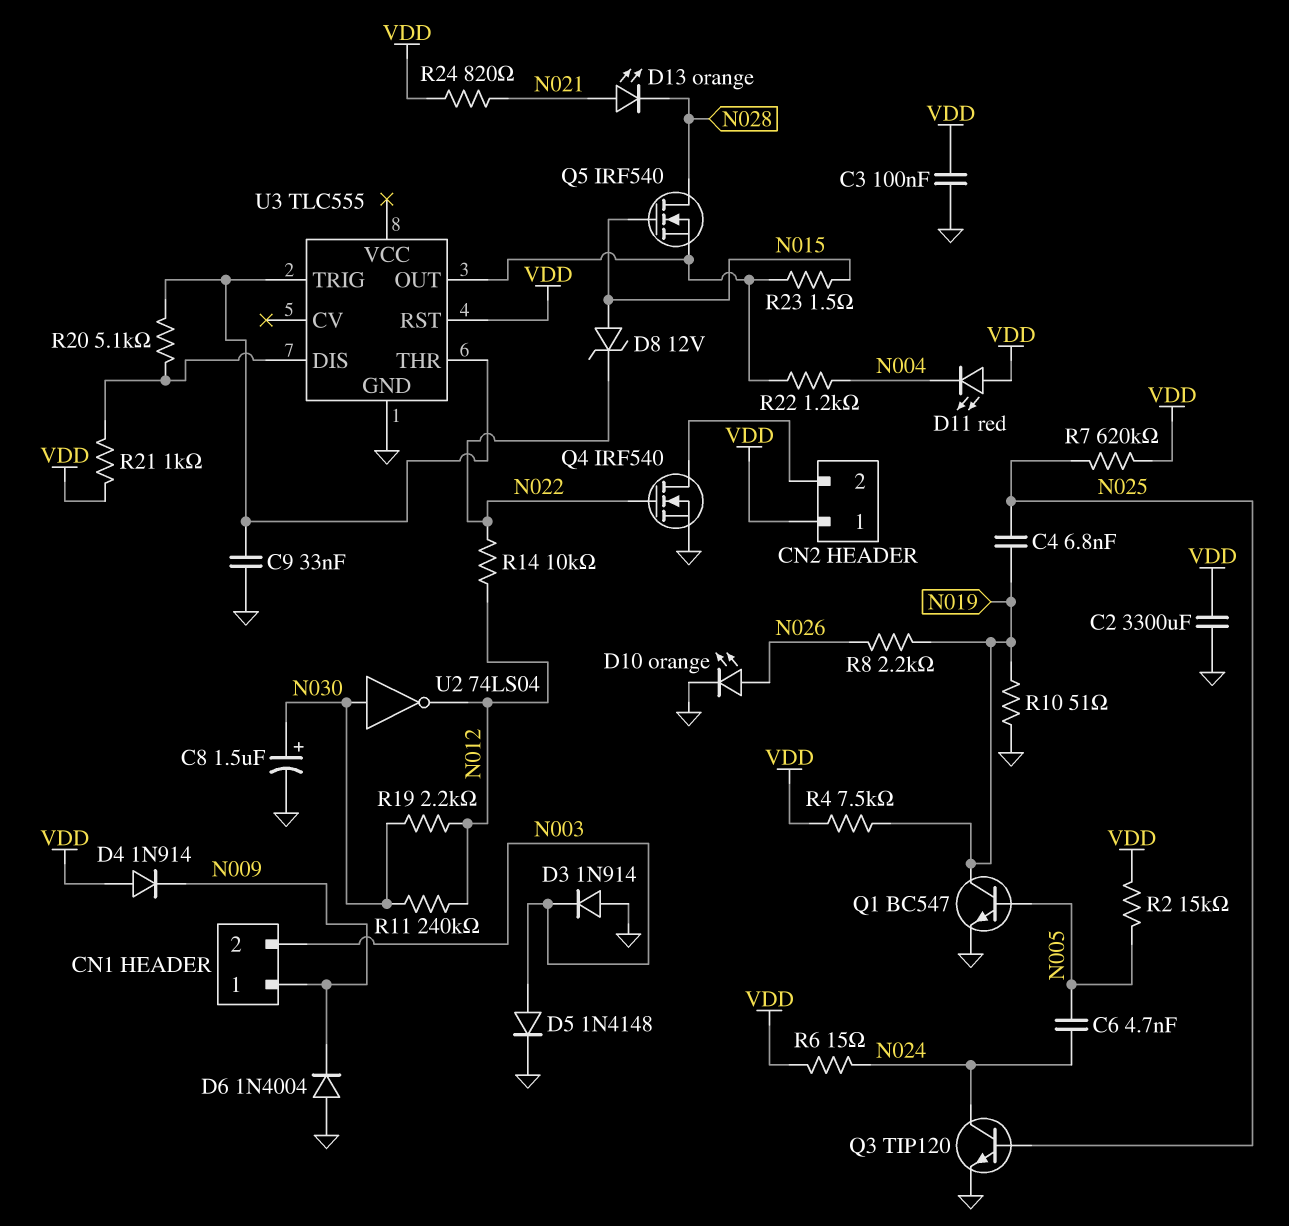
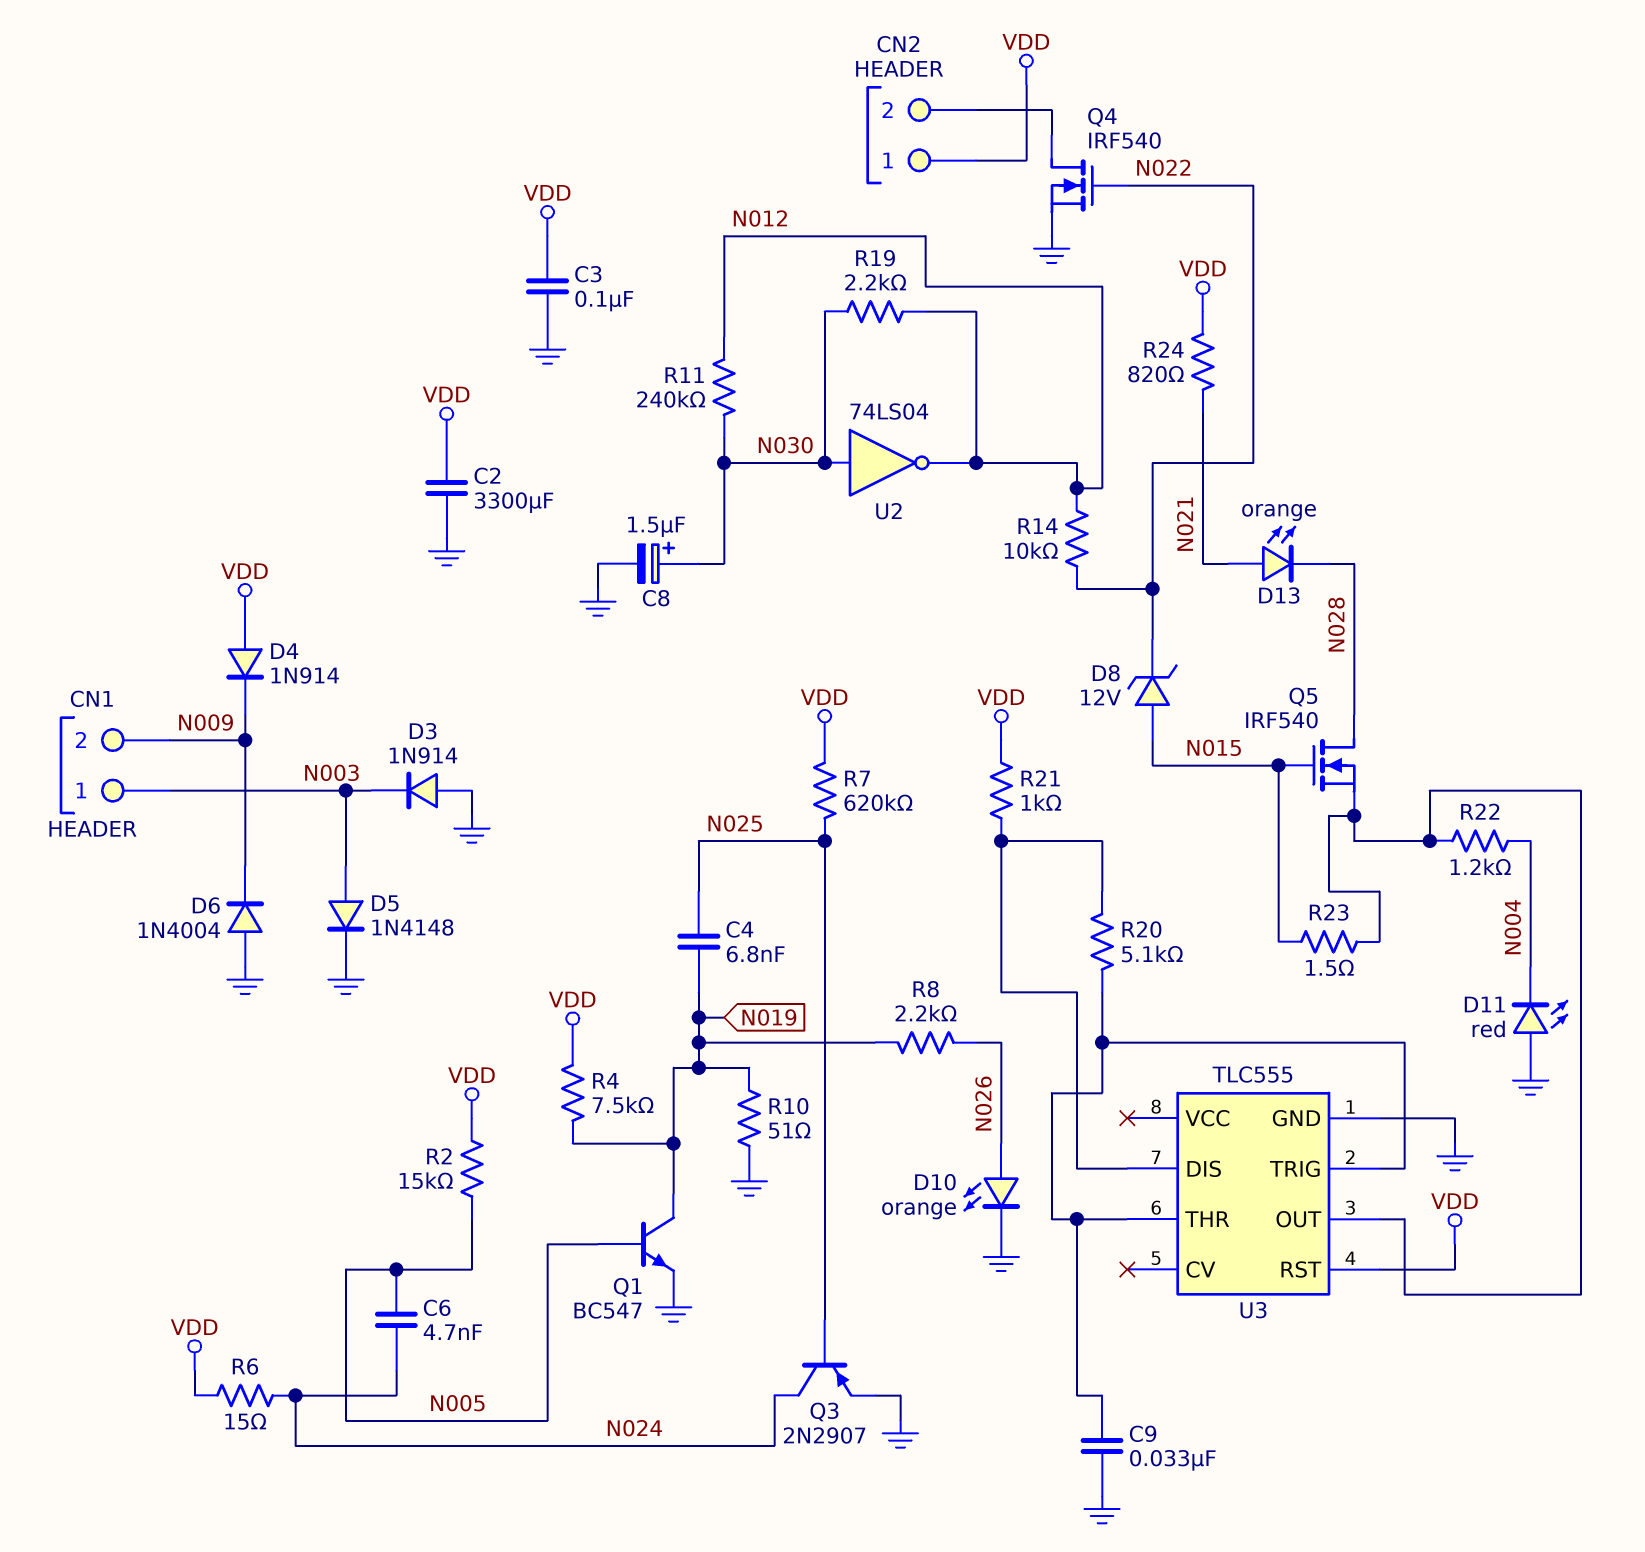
CN1 pin 1: N009 -> N003
CN1 pin 2: N003 -> N009
D11: LED red (A VDD, K N004) -> LED red (A GND, K N004)
Q3: NPN TIP120 (B N025, C N024, E GND) -> PNP 2N2907 (B N025, C N024, E GND)

